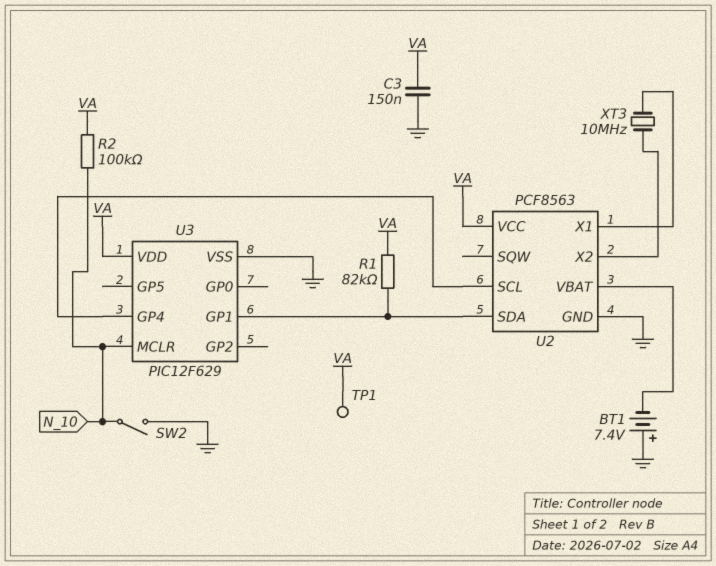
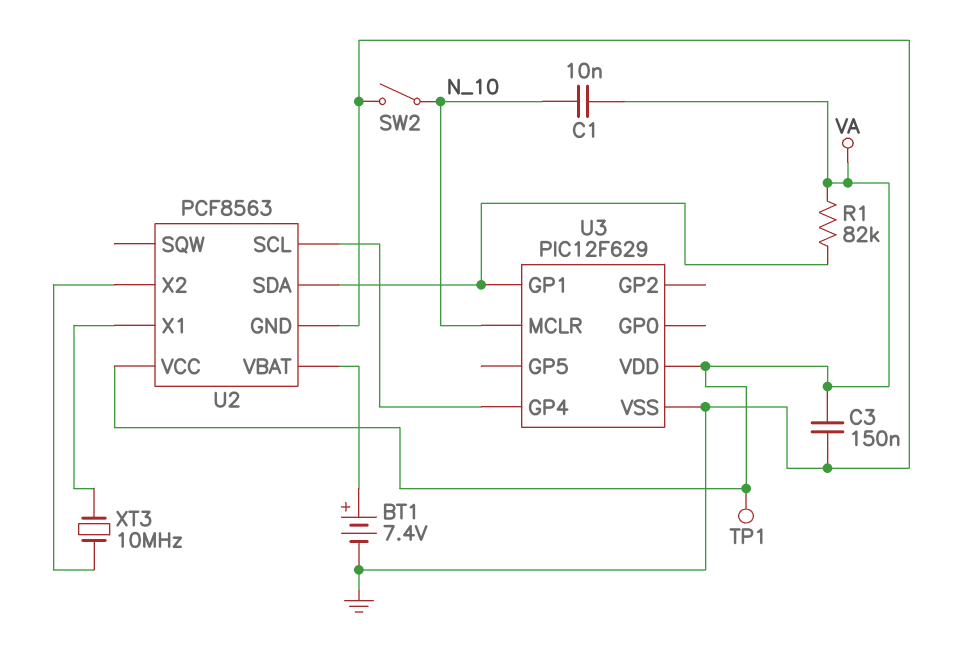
BT1: 7.4V (plus GND, minus U2/VBAT) -> 7.4V (plus U2/VBAT, minus GND)
C1: none -> 10nF (N_10, VA)
R2: 100k (N_10, VA) -> none

